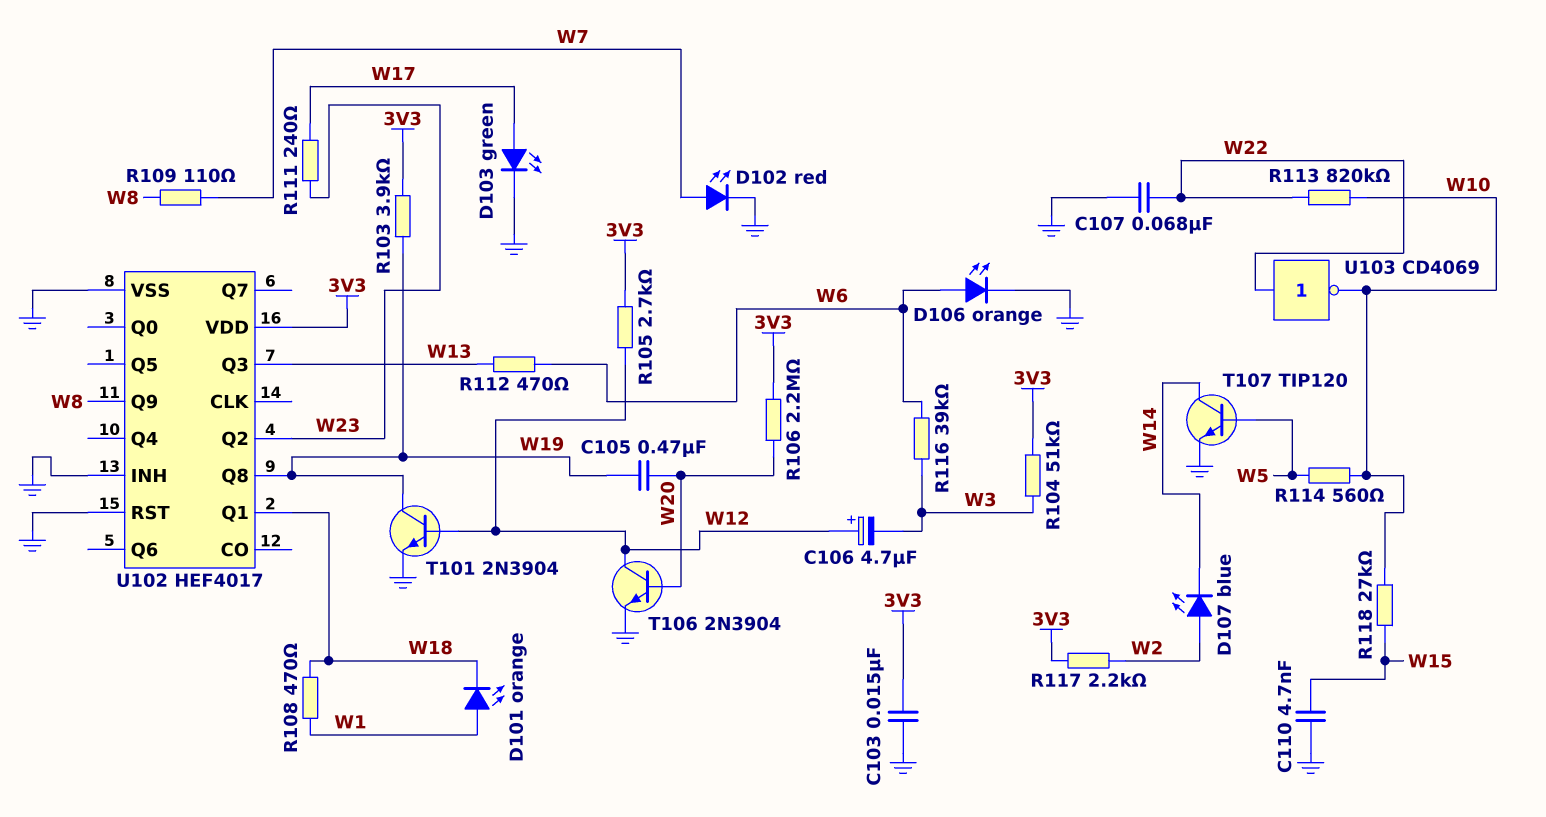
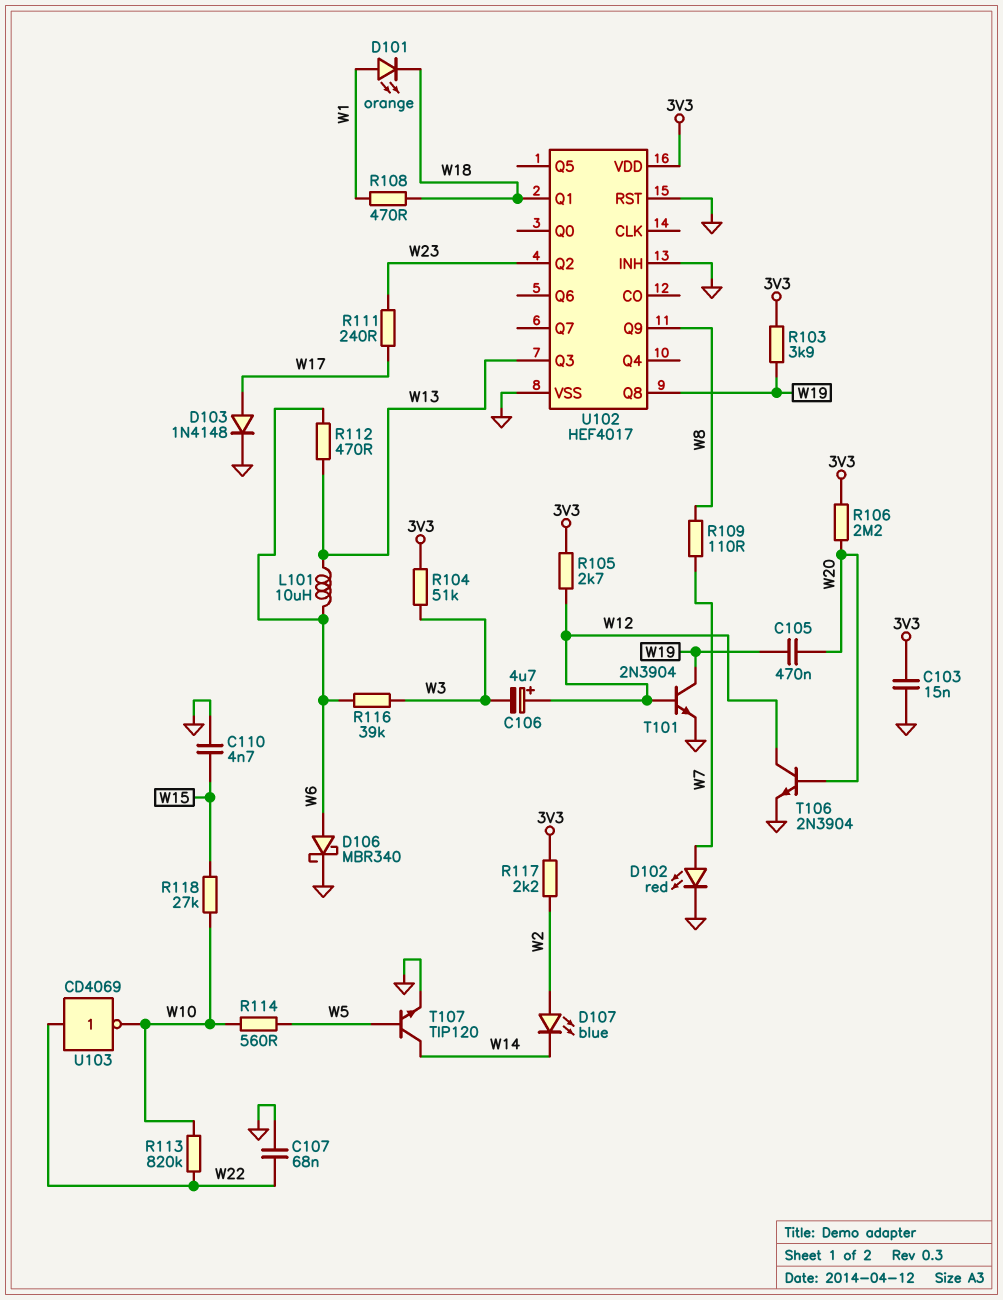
D103: LED green (A W17, K GND) -> diode 1N4148 (A W17, K GND)
D106: LED orange (A W6, K GND) -> schottky MBR340 (A W6, K GND)
L101: none -> 10uH (W6, W13)

